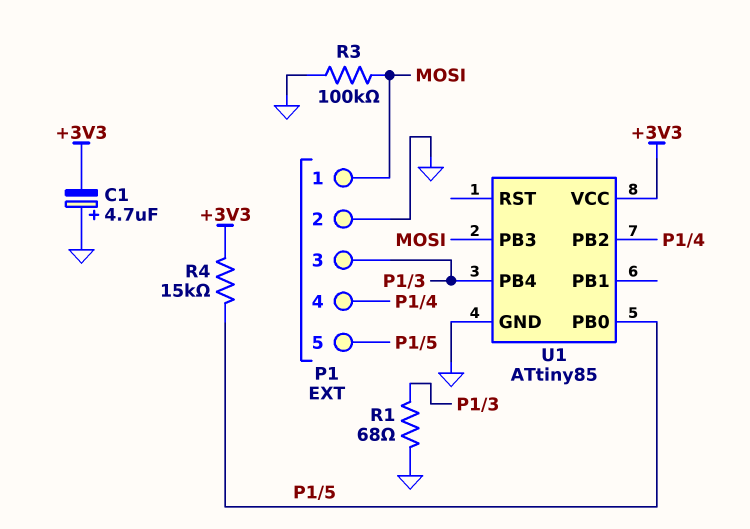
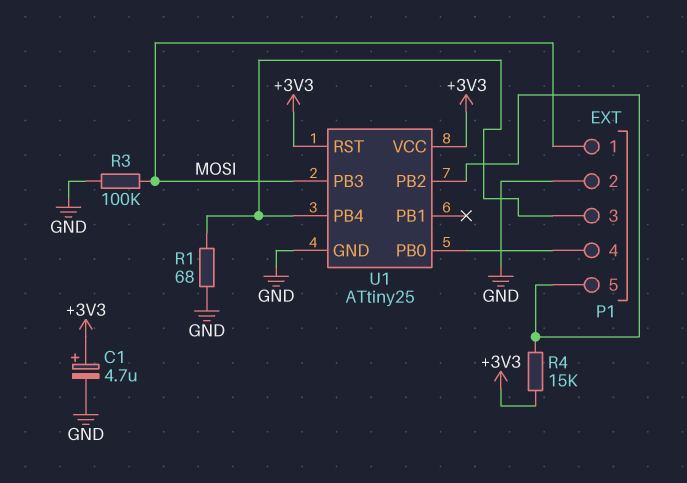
C1: 4.7uF (plus GND, minus +3V3) -> 4.7uF (plus +3V3, minus GND)
U1: ATtiny85 -> ATtiny25
U1 pin PB0: P1/5 -> P1/4
U1 pin PB2: P1/4 -> P1/5
U1 pin RST: none -> +3V3

